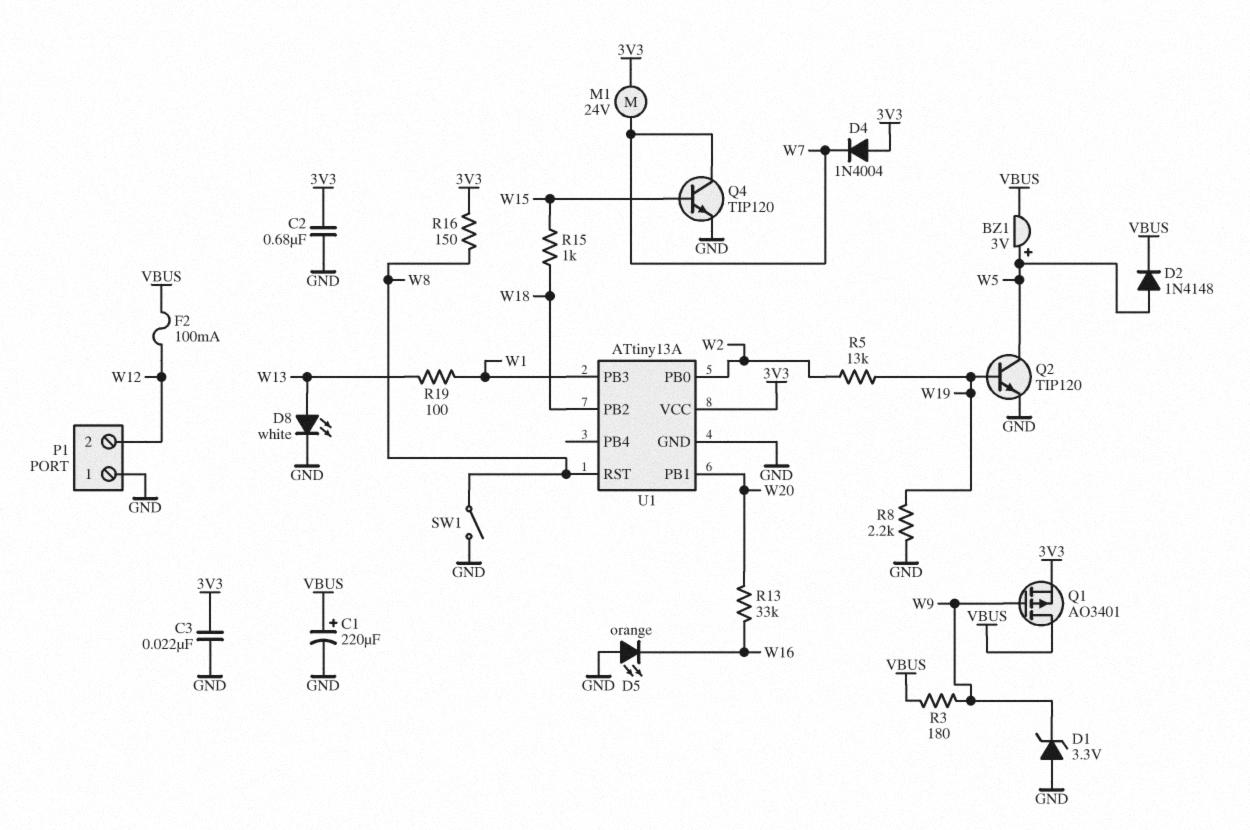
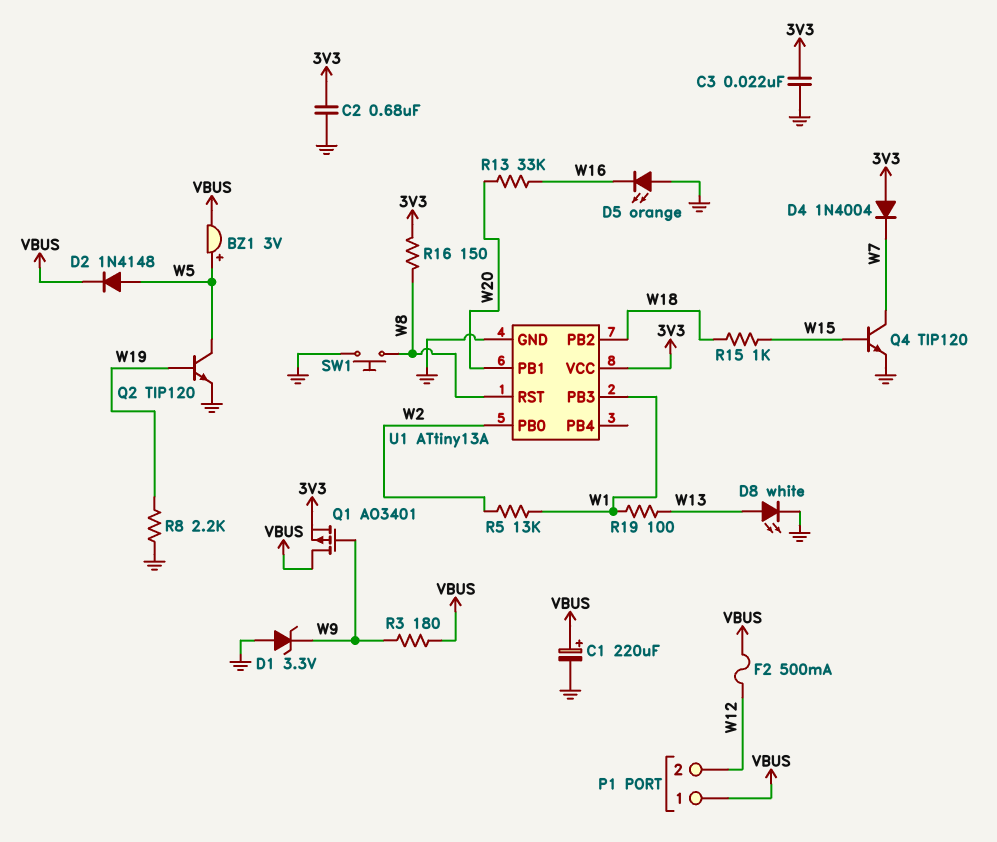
F2: 100mA (VBUS, W12) -> 500mA (VBUS, W12)
M1: motor 24V (3V3, W7) -> none
P1 pin 1: GND -> VBUS
R5: 13k (W2, W19) -> 13k (W1, W2)
SW1: switch (GND, W8) -> button (GND, W8)

